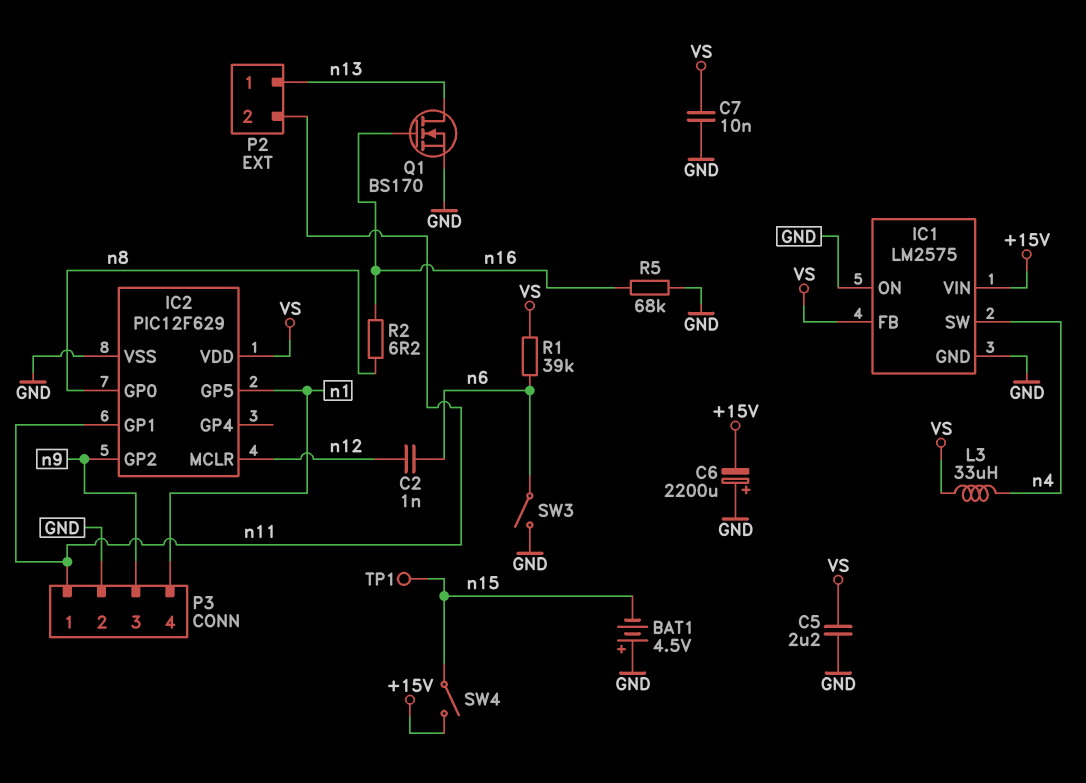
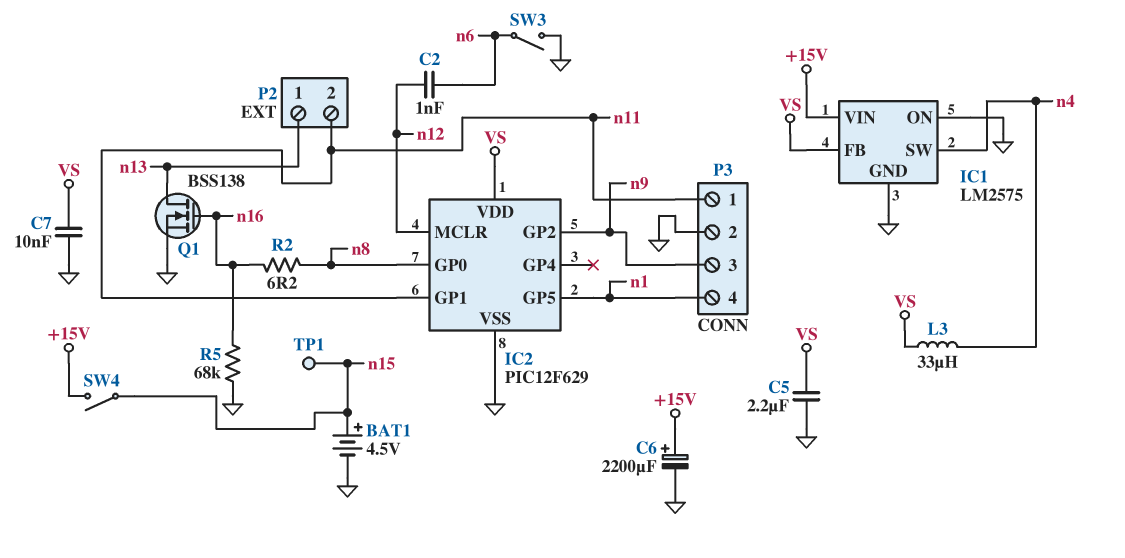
BAT1: 4.5V (plus GND, minus n15) -> 4.5V (plus n15, minus GND)
C6: 2200uF (plus GND, minus +15V) -> 2200uF (plus +15V, minus GND)
Q1: NMOS BS170 (G n16, D n13, S GND) -> NMOS BSS138 (G n16, D n13, S GND)
R1: 39k (VS, n6) -> none

